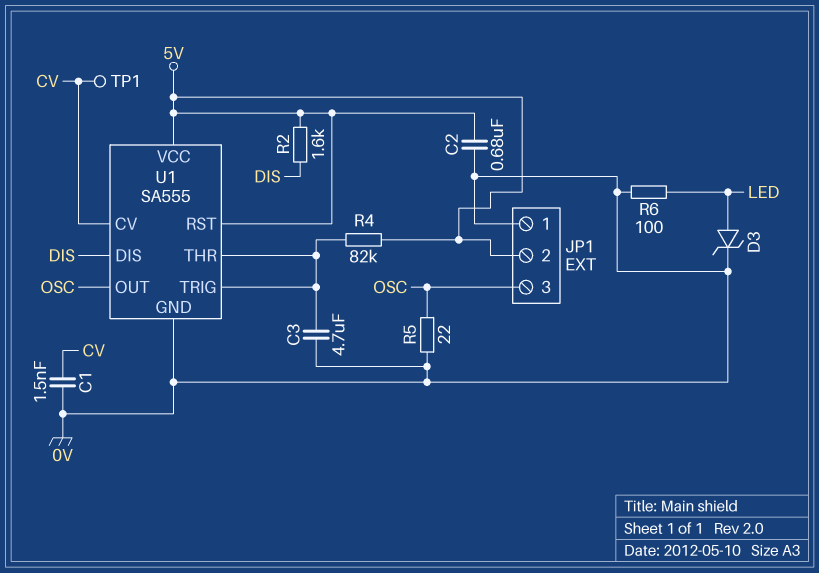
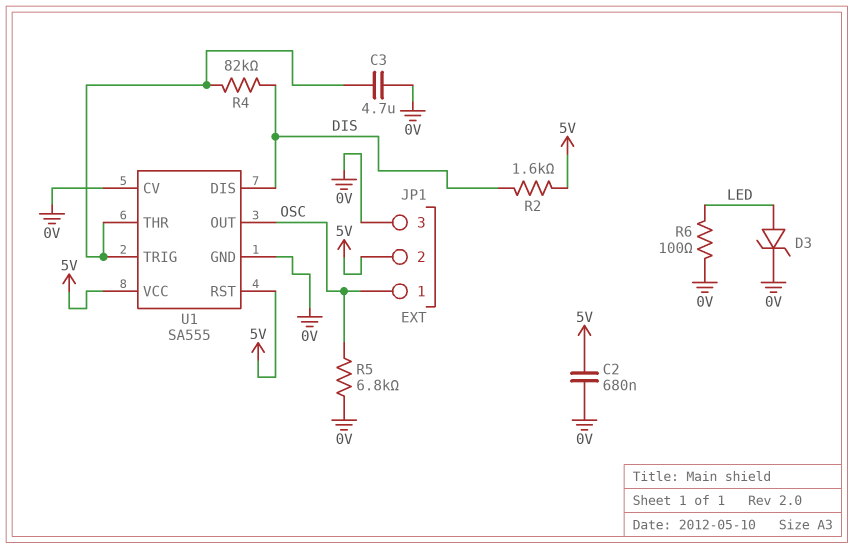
C1: 1.5nF (0V, CV) -> none
JP1 pin 1: 0V -> OSC
JP1 pin 3: OSC -> 0V
R4: 82k (5V, U1/THR) -> 82k (DIS, U1/THR)
R5: 22 (0V, OSC) -> 6.8k (0V, OSC)
TP1: test point (CV) -> none
U1 pin CV: CV -> 0V

